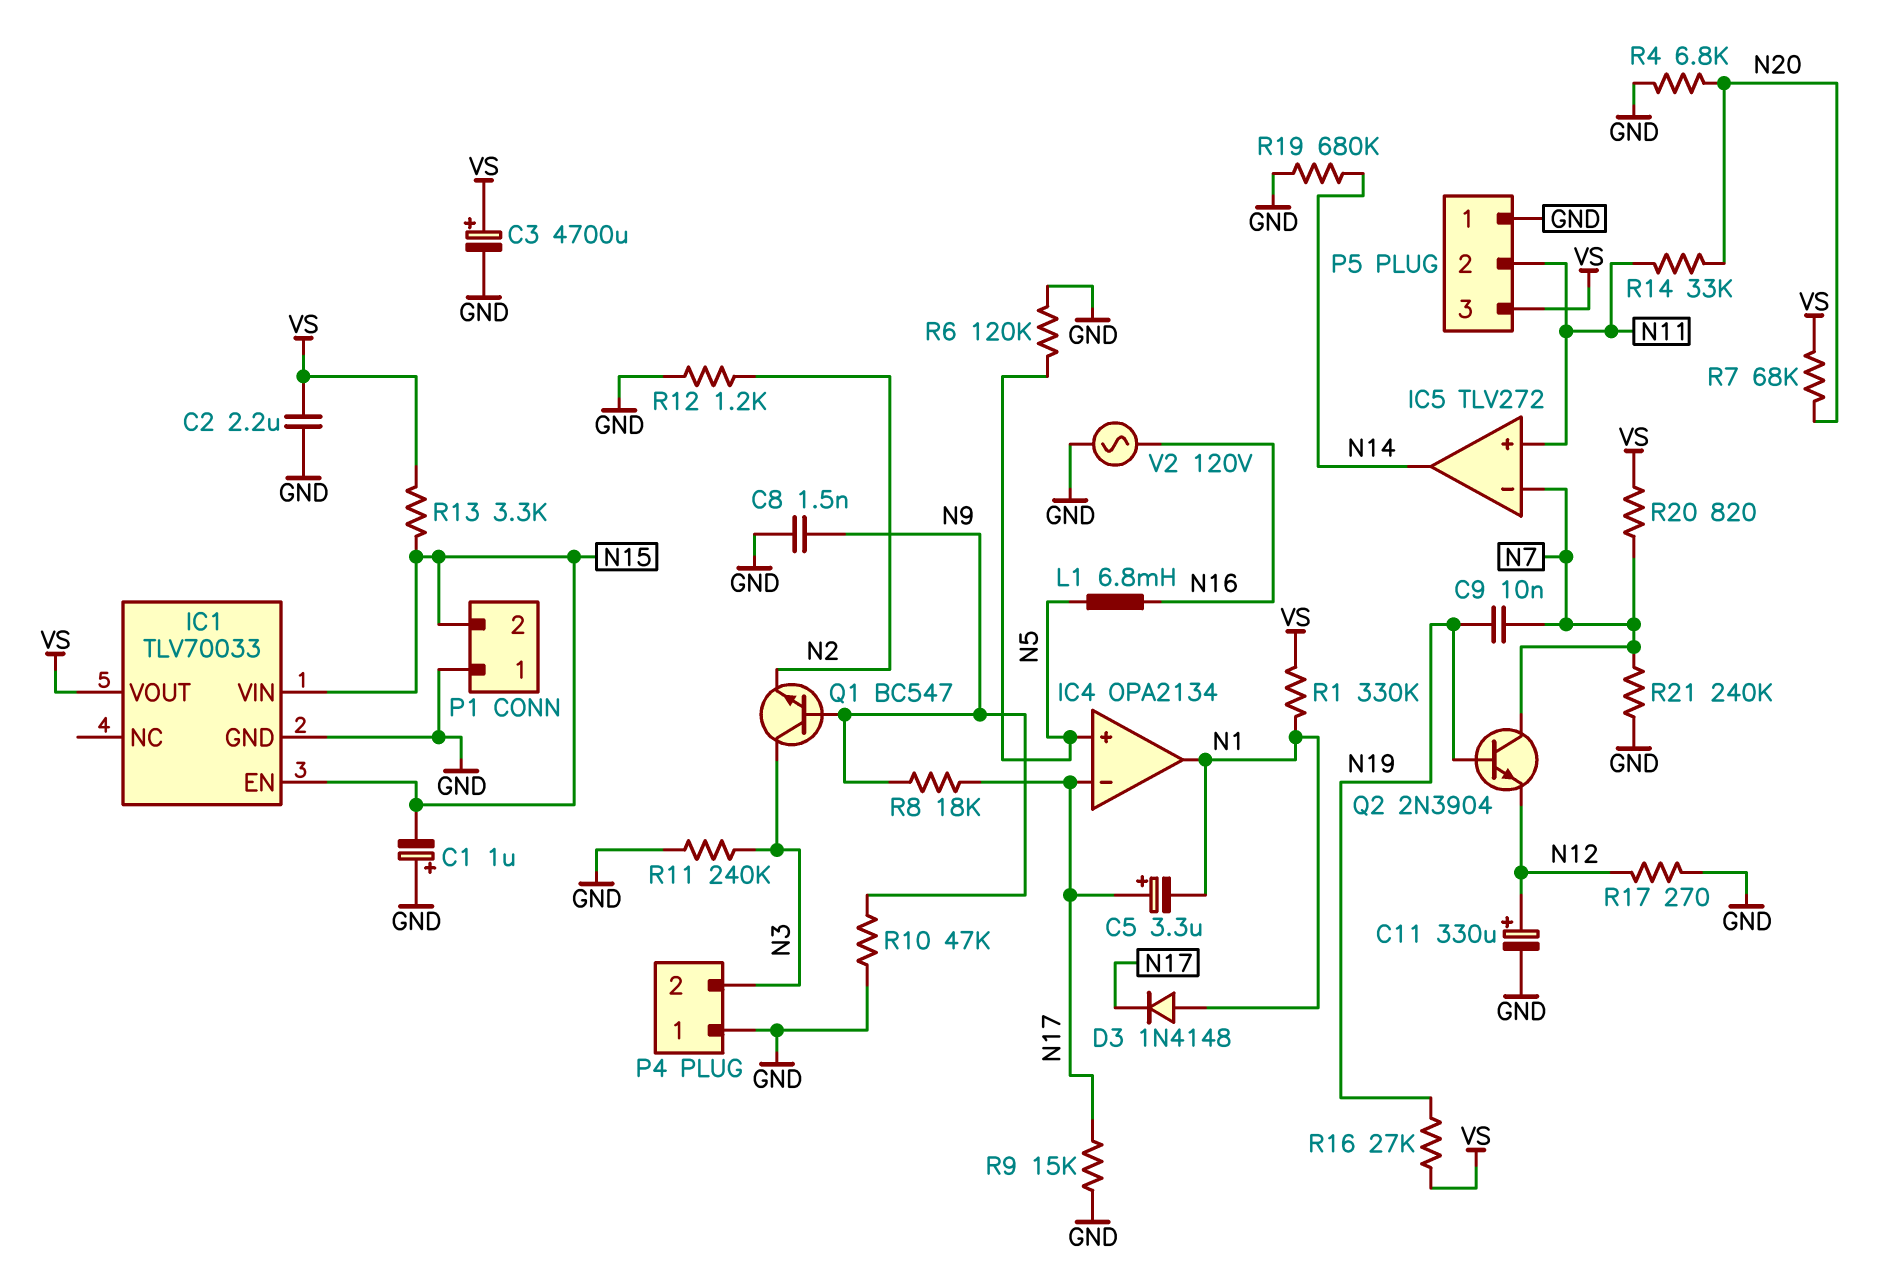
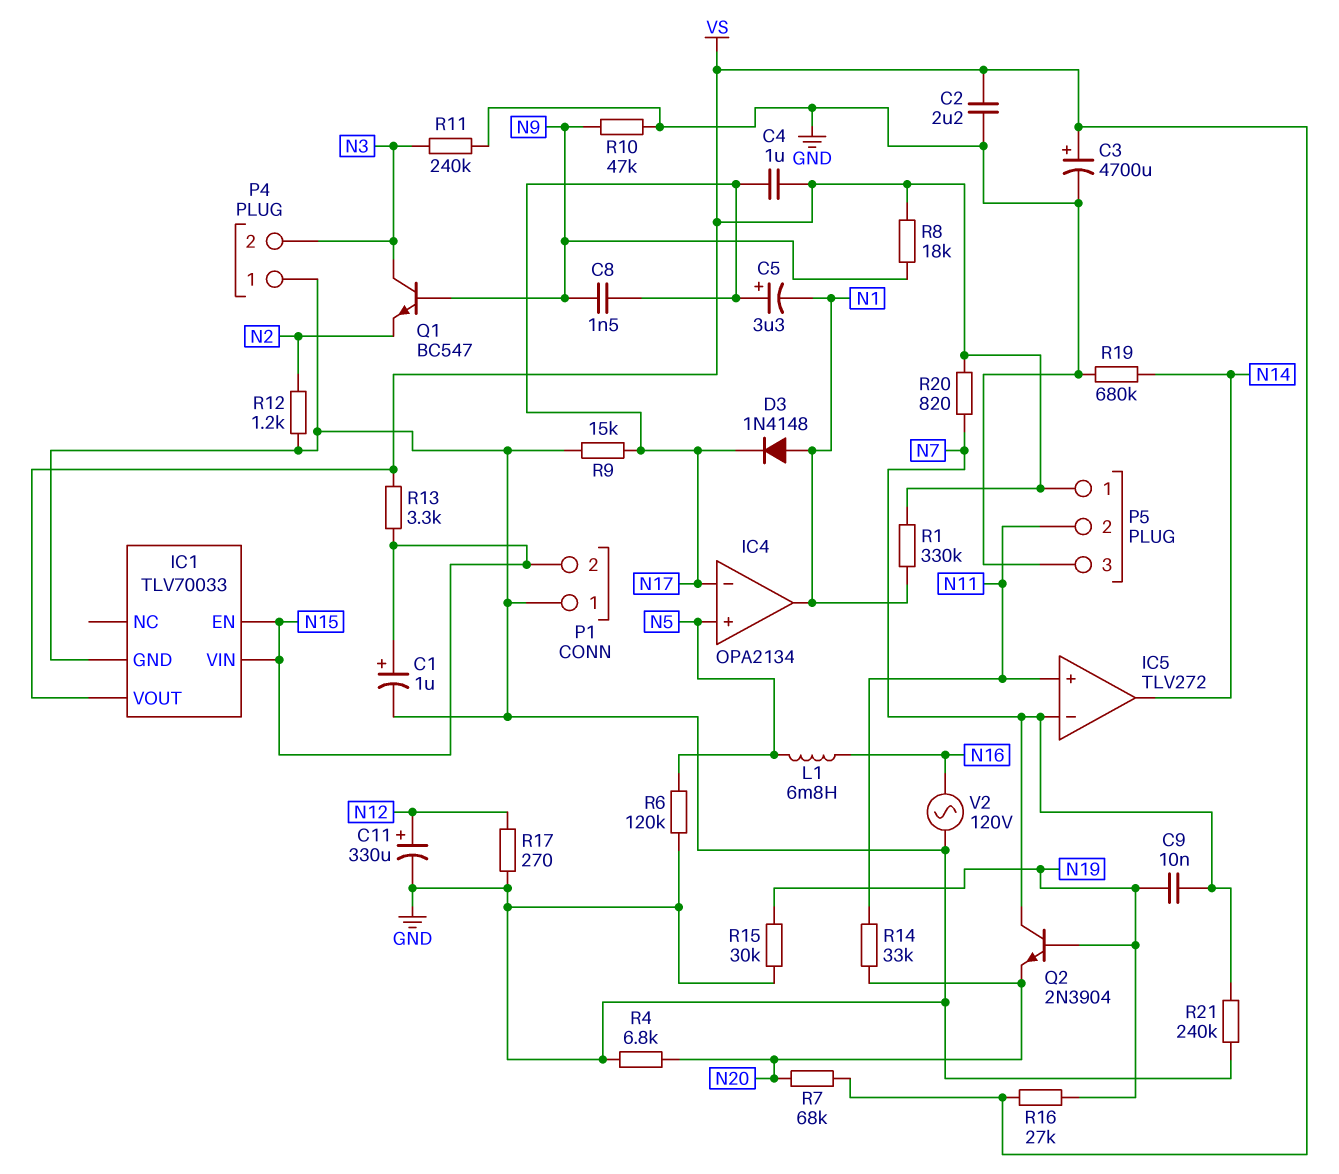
C1: 1uF (plus GND, minus N15) -> 1uF (plus N15, minus GND)
C4: none -> 1uF (N17, VS)
C8: 1.5nF (GND, N9) -> 1.5nF (N9, N17)
P5 pin 1: GND -> VS
P5 pin 3: VS -> GND
Q2: NPN 2N3904 (B N19, C N7, E N12) -> NPN 2N3904 (B N19, C N7, E N20)
R8: 18k (N9, N17) -> 18k (N9, VS)
R15: none -> 30k (GND, N19)

